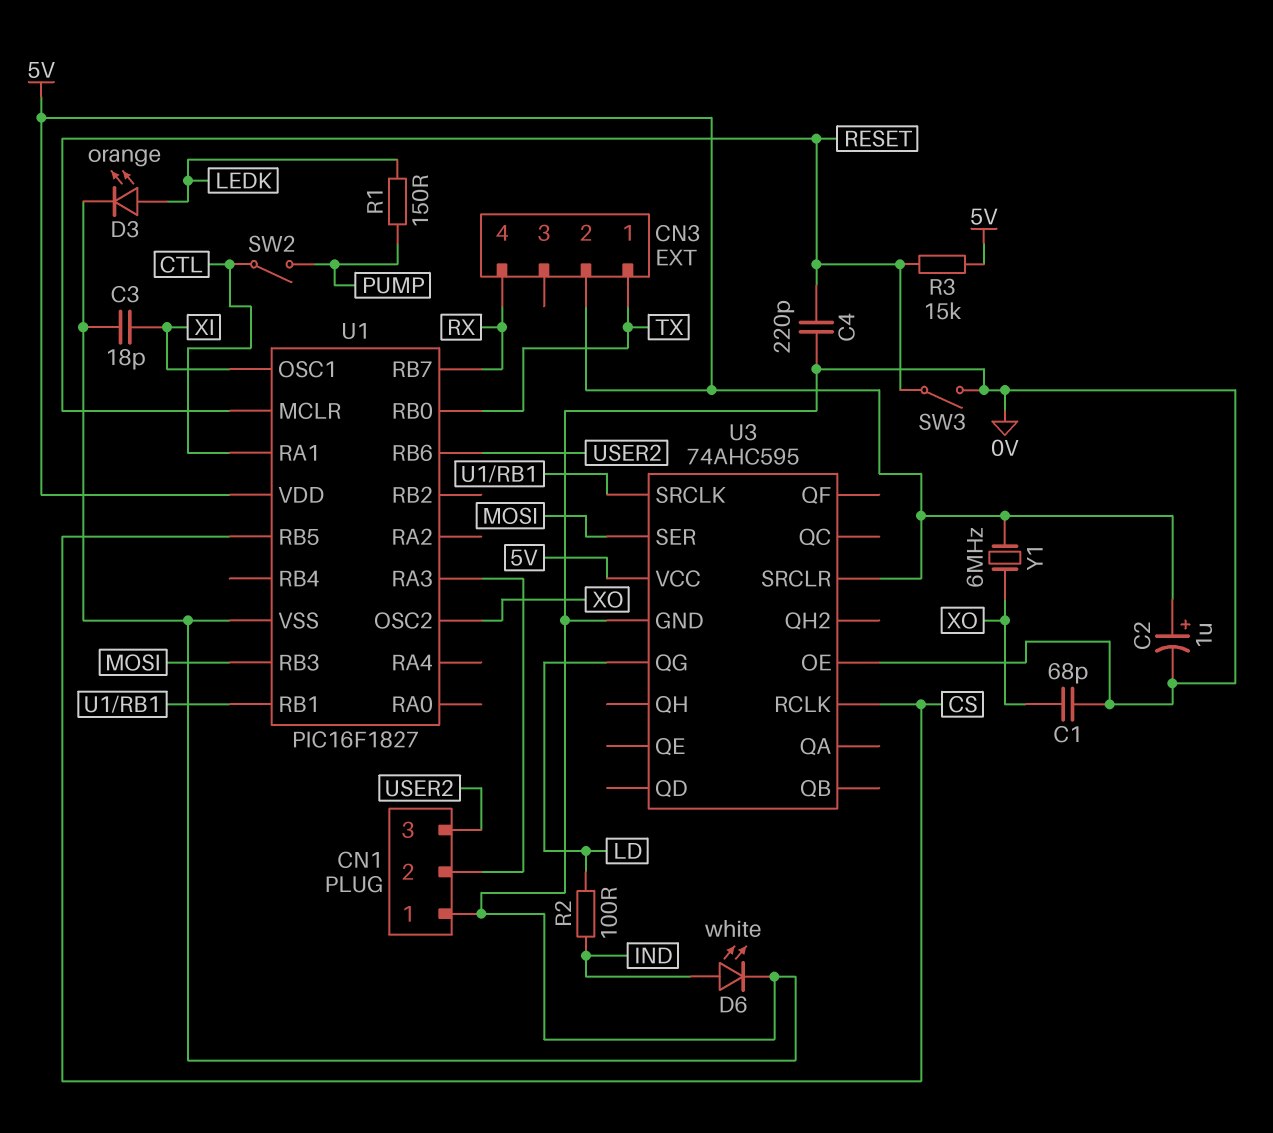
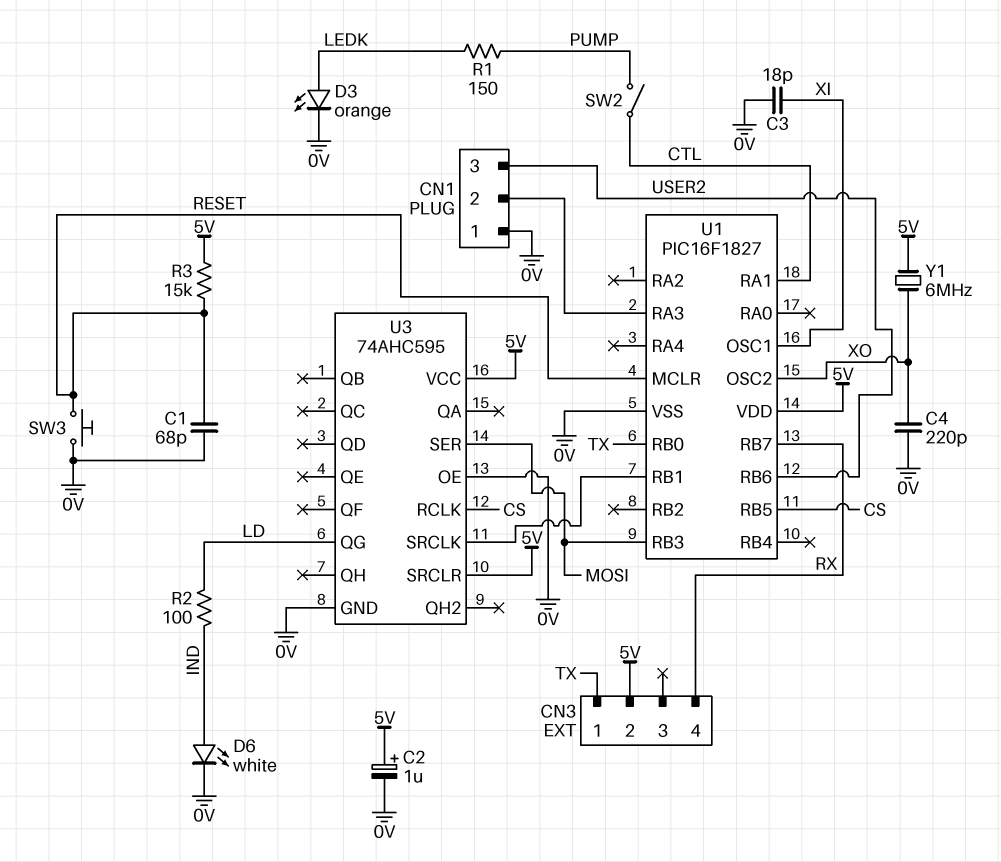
C1: 68pF (0V, XO) -> 68pF (0V, RESET)
C4: 220pF (0V, RESET) -> 220pF (0V, XO)
SW3: switch (0V, RESET) -> button (0V, RESET)

